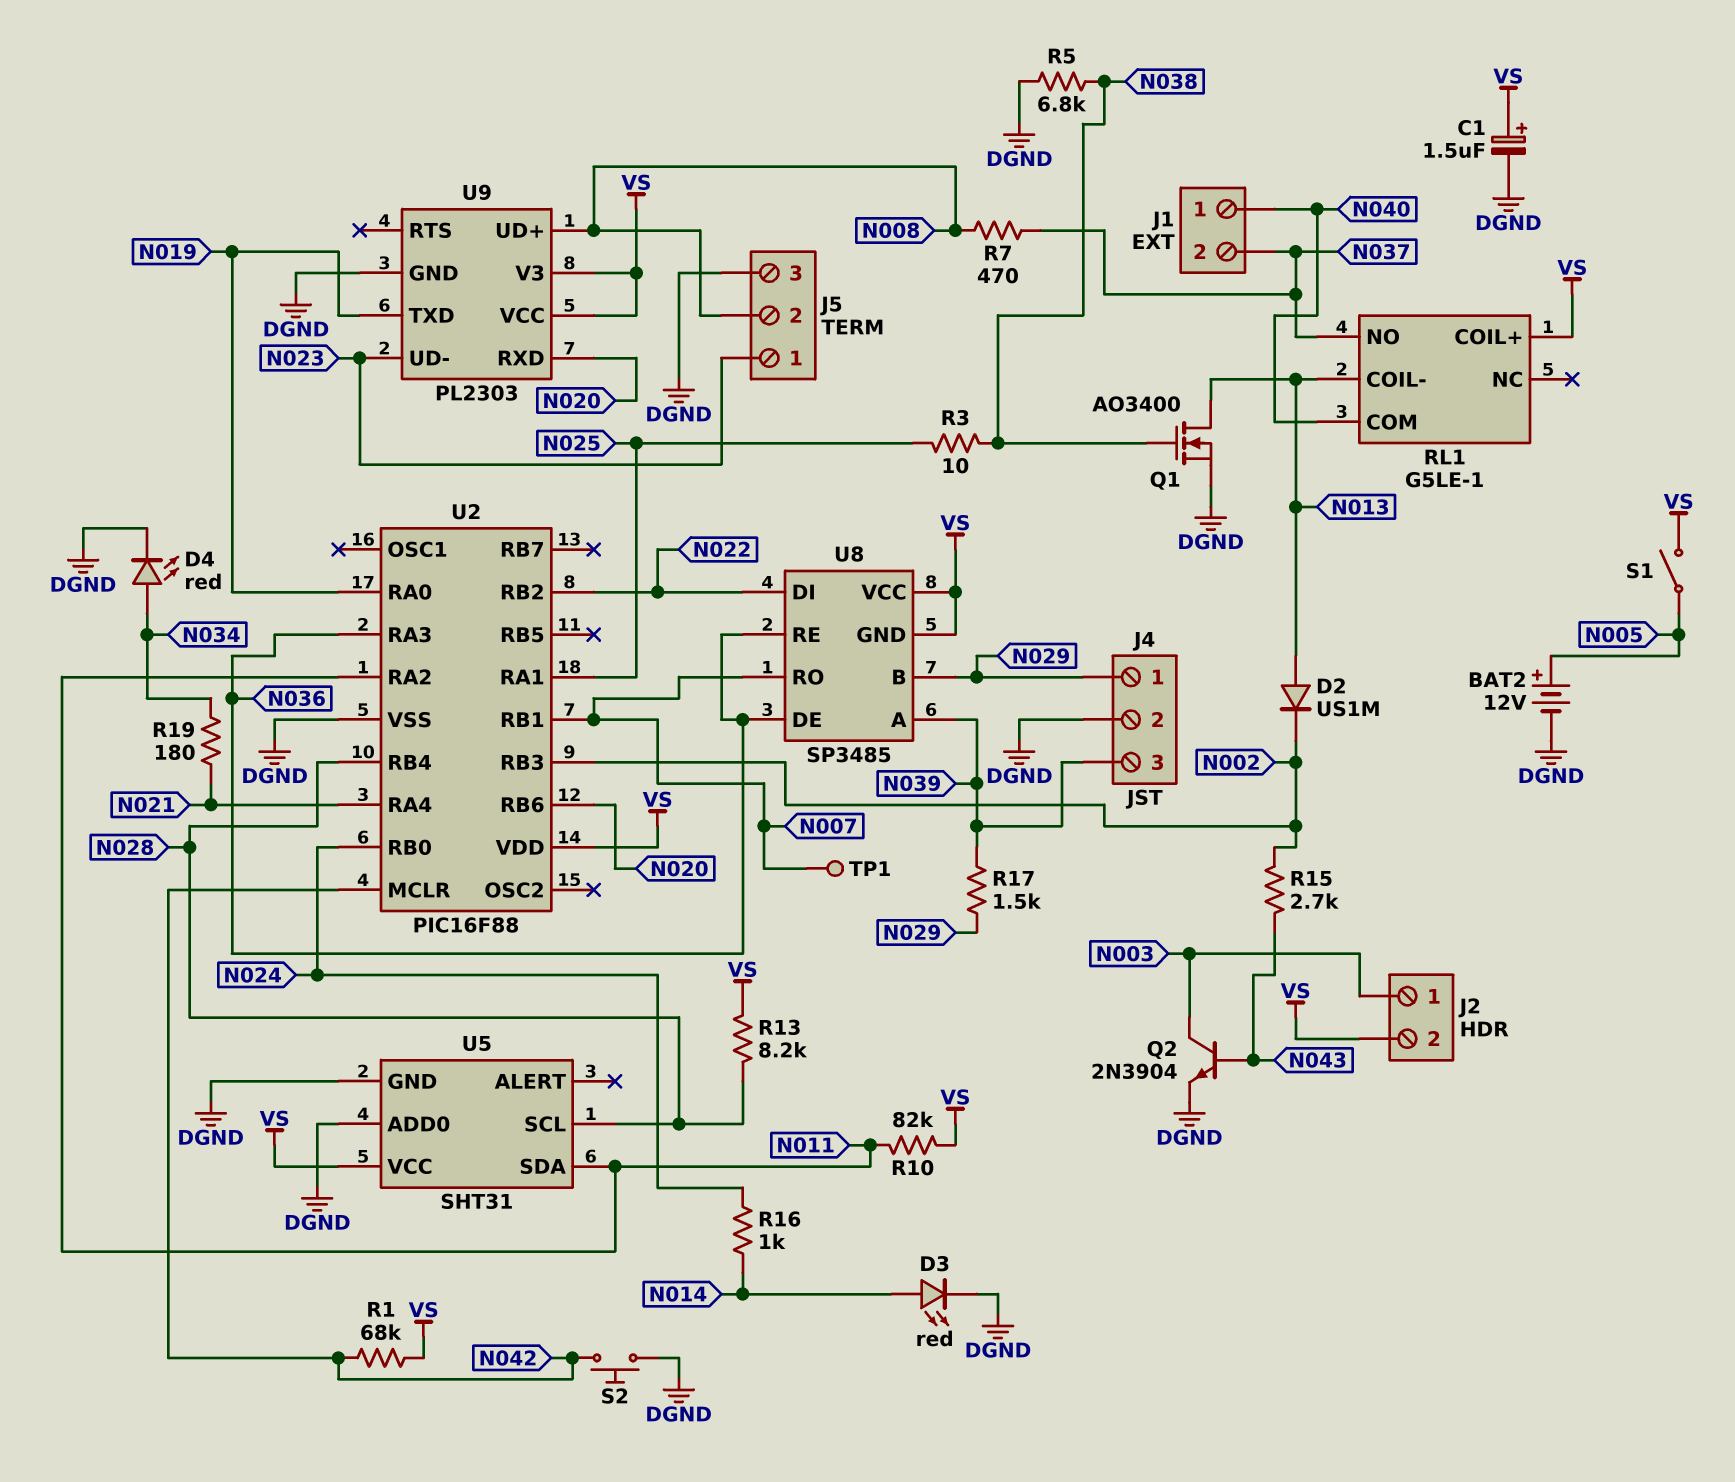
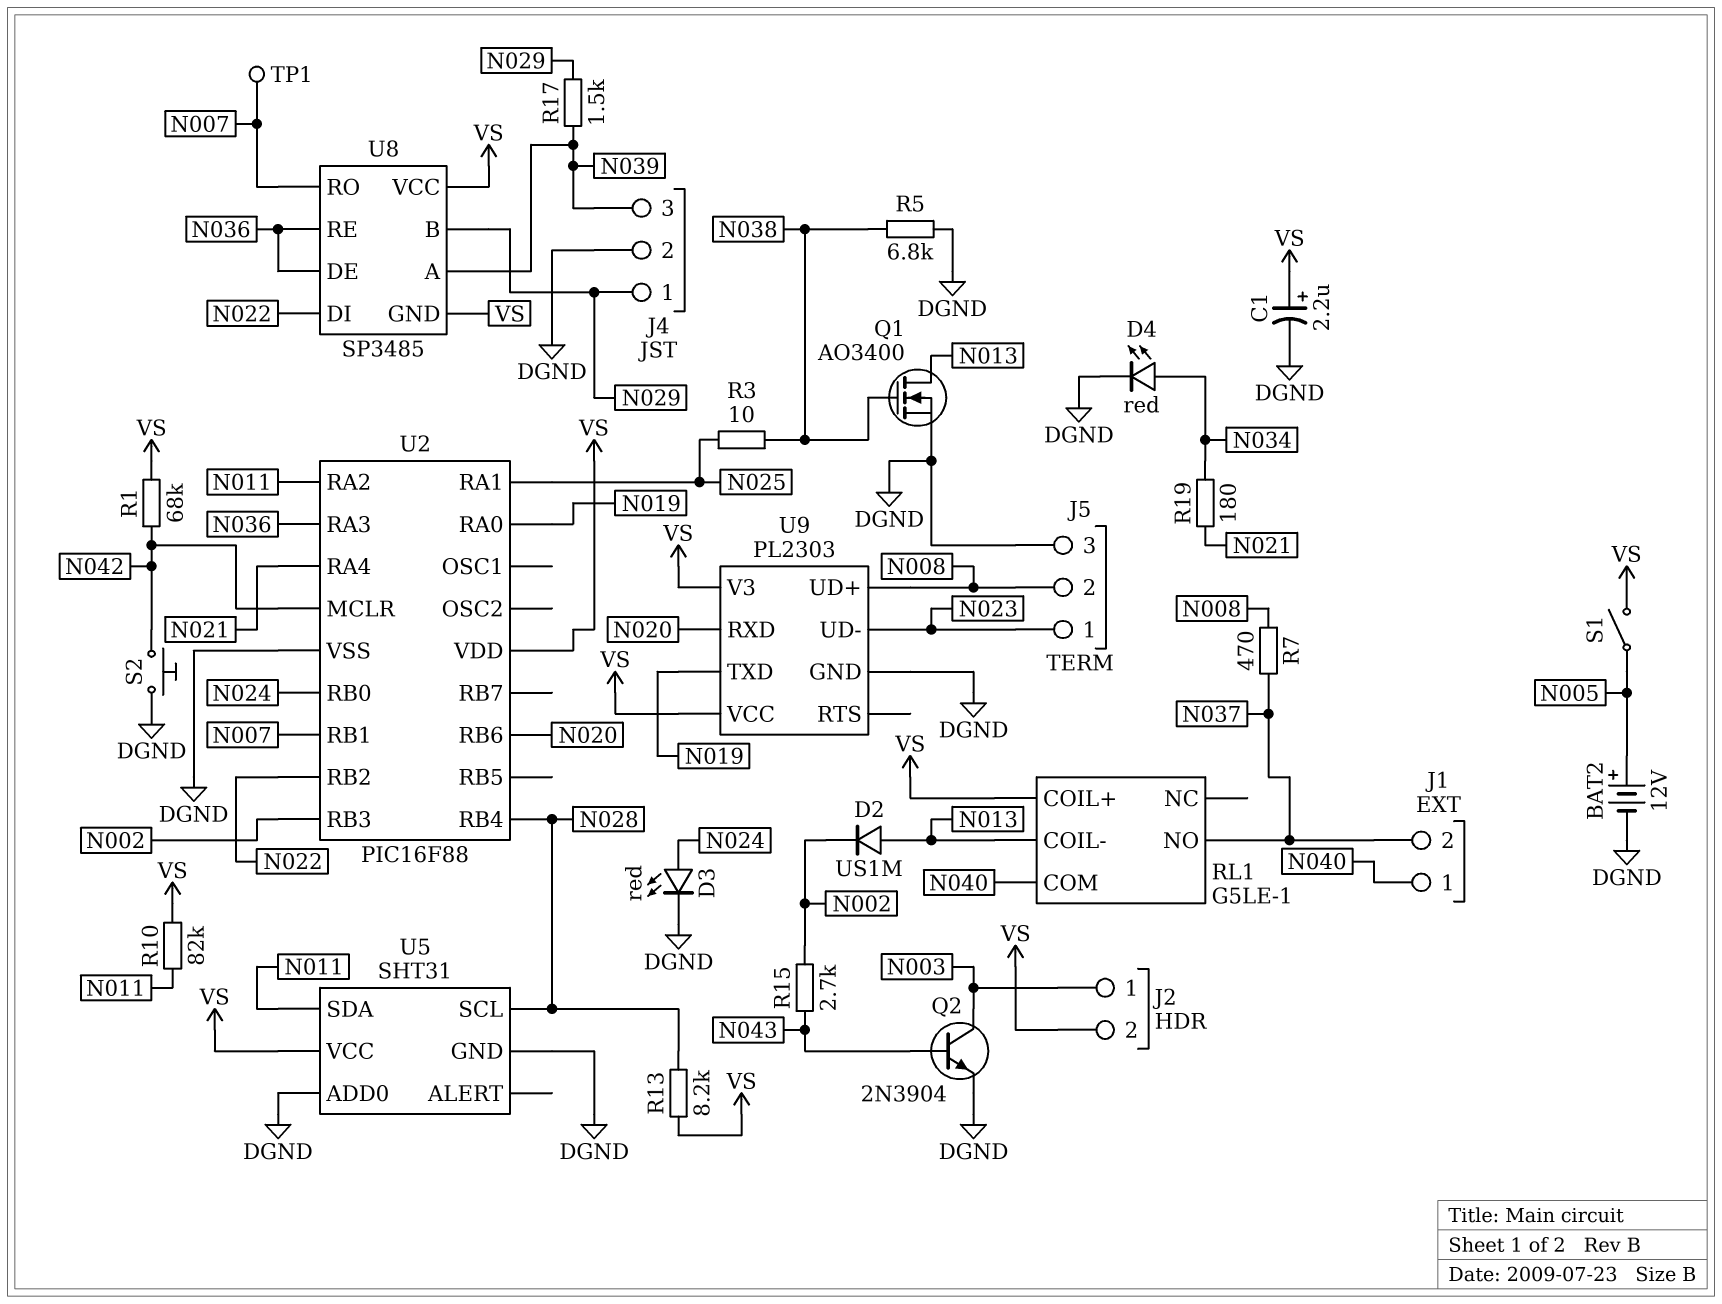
C1: 1.5uF (plus VS, minus DGND) -> 2.2uF (plus VS, minus DGND)
D3: LED red (A N014, K DGND) -> LED red (A N024, K DGND)
R16: 1k (N014, N024) -> none

